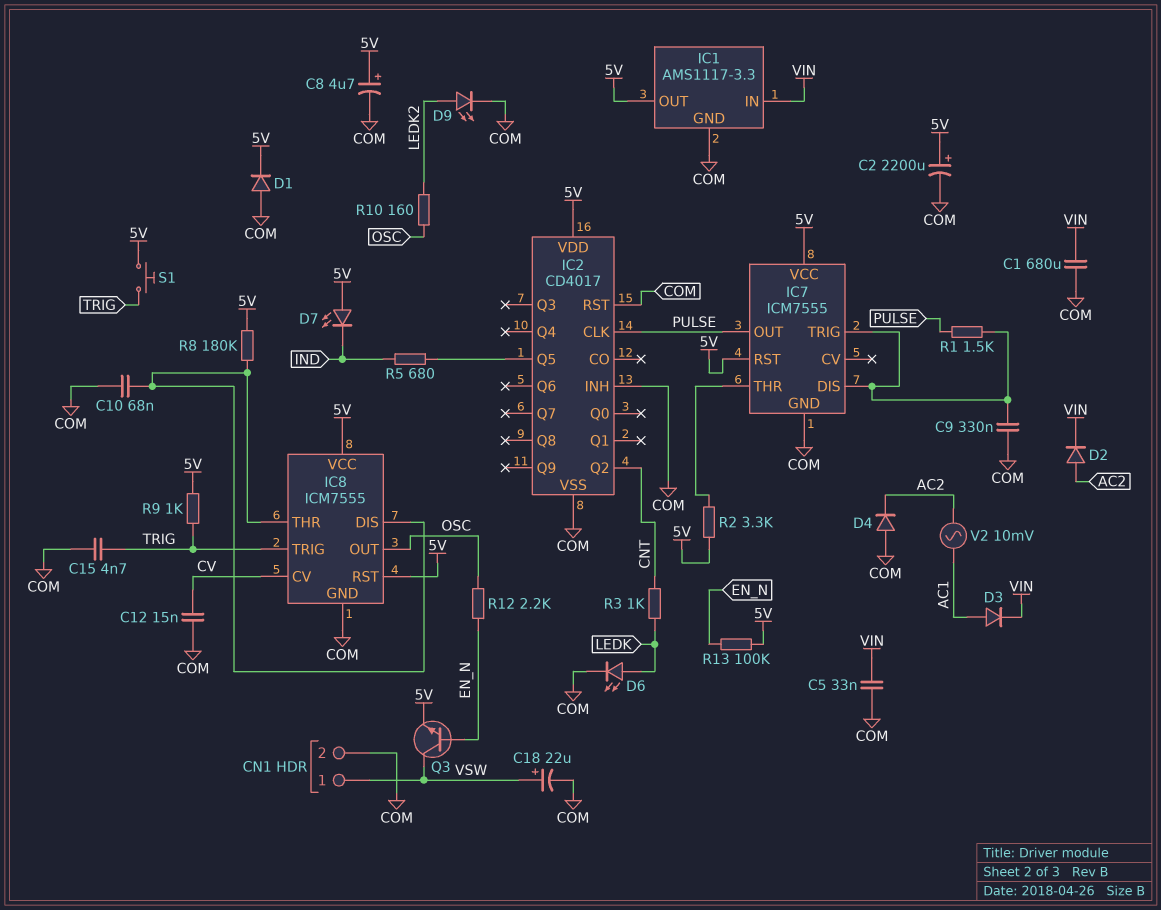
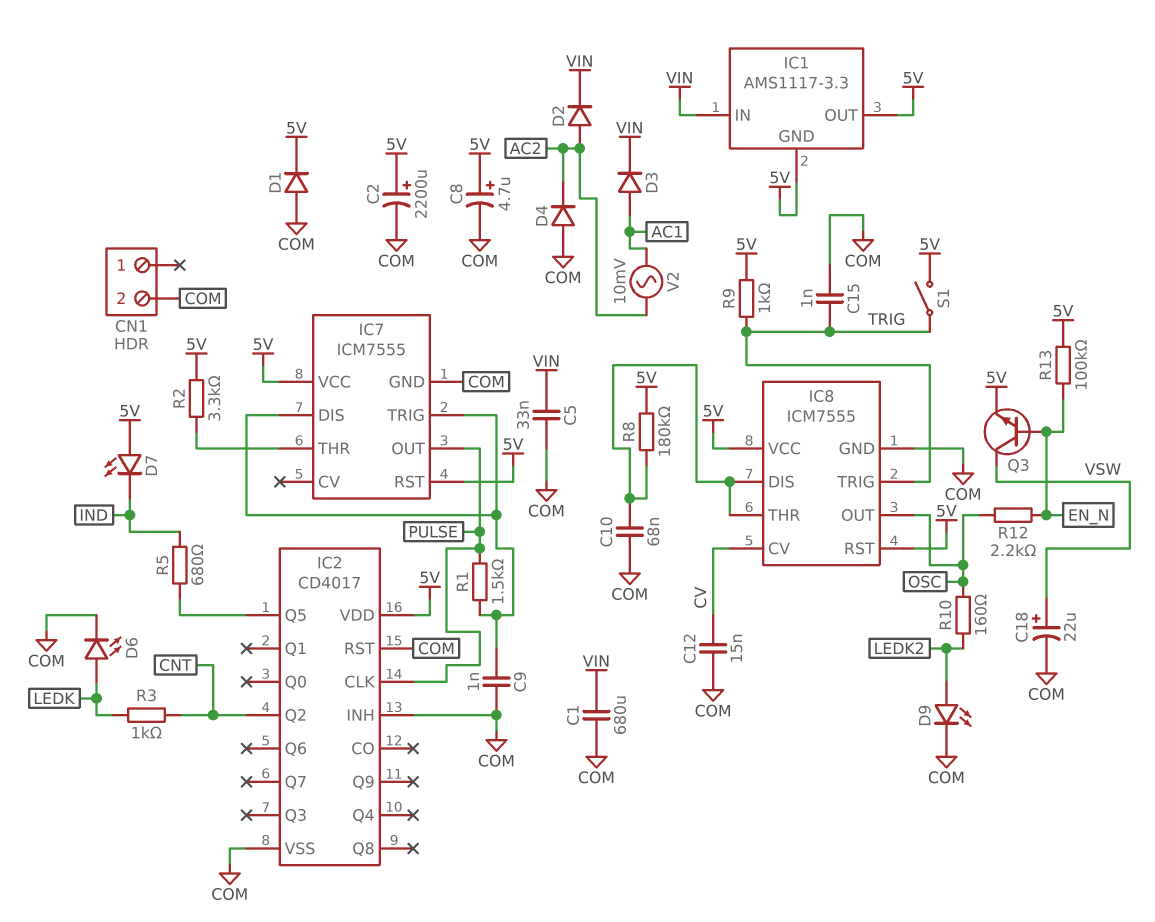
C9: 330nF (COM, IC7/DIS) -> 1nF (COM, IC7/DIS)
C15: 4.7nF (COM, TRIG) -> 1nF (COM, TRIG)
CN1 pin 1: VSW -> none
IC1 pin GND: COM -> 5V
S1: button (5V, TRIG) -> switch (5V, TRIG)

